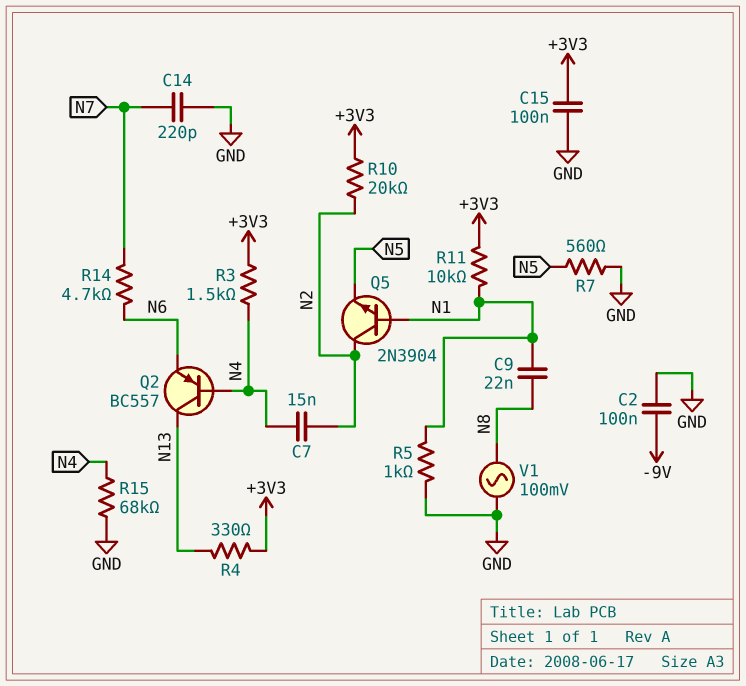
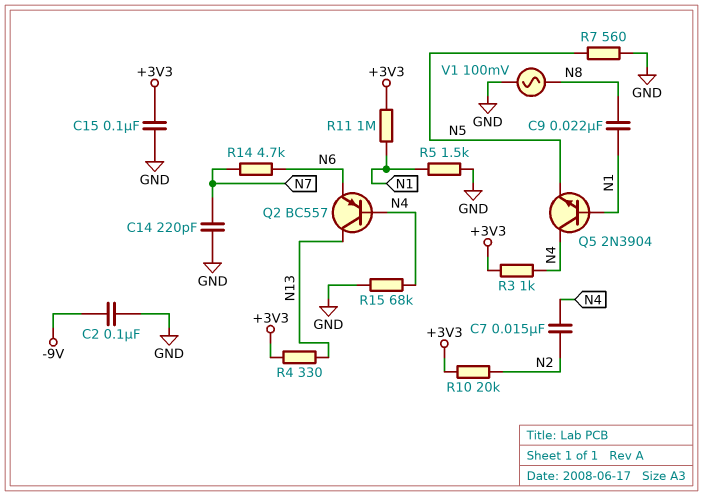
Q5: NPN 2N3904 (B N1, C N2, E N5) -> NPN 2N3904 (B N1, C N4, E N5)
R3: 1.5k (+3V3, N4) -> 1k (+3V3, N4)
R5: 1k (GND, N1) -> 1.5k (GND, N1)
R11: 10k (+3V3, N1) -> 1M (+3V3, N1)

